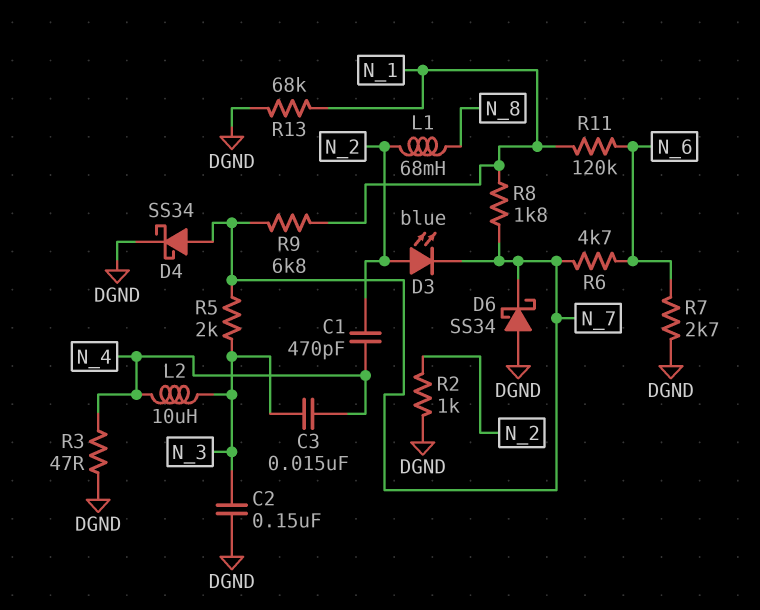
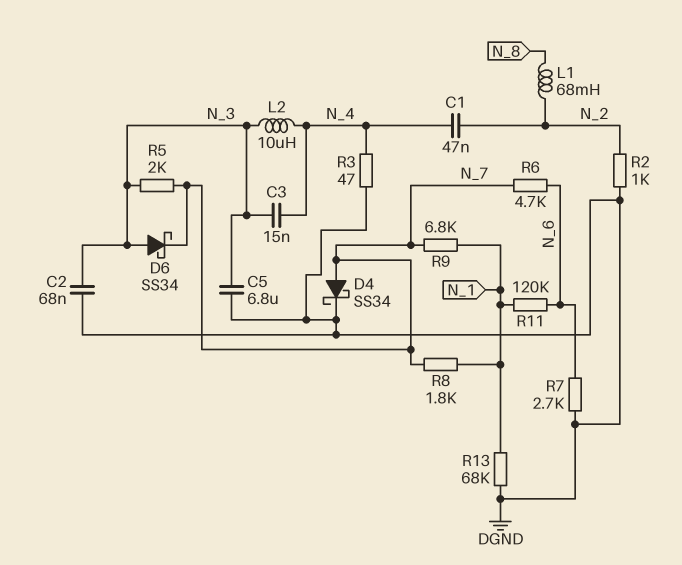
C1: 470pF (N_2, N_4) -> 47nF (N_2, N_4)
C2: 150nF (DGND, N_3) -> 68nF (DGND, N_3)
C5: none -> 6.8uF (DGND, N_3)
D3: LED blue (A N_2, K N_7) -> none
D6: schottky SS34 (A DGND, K N_7) -> schottky SS34 (A N_3, K N_7)

